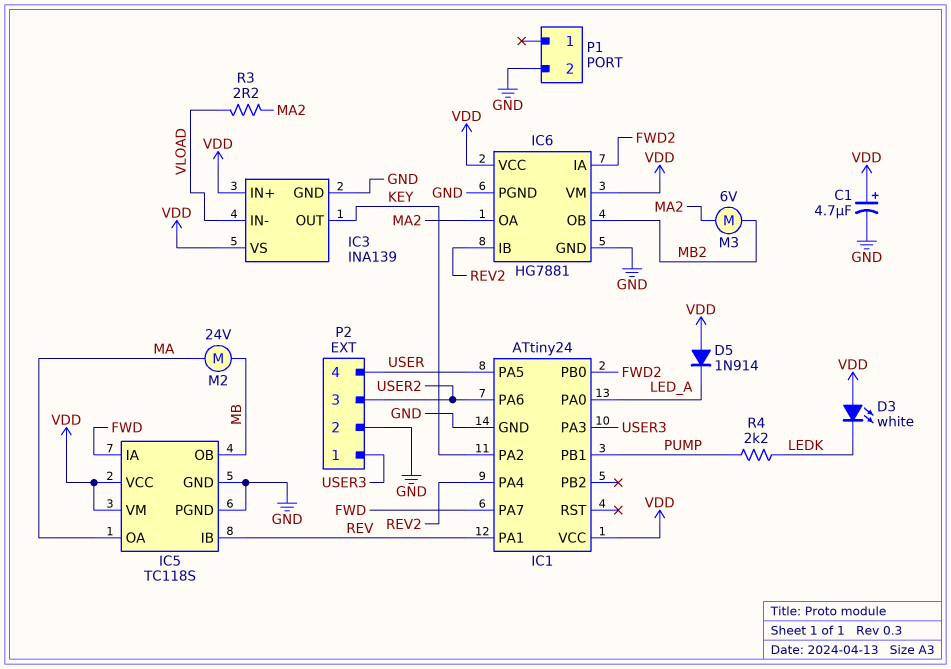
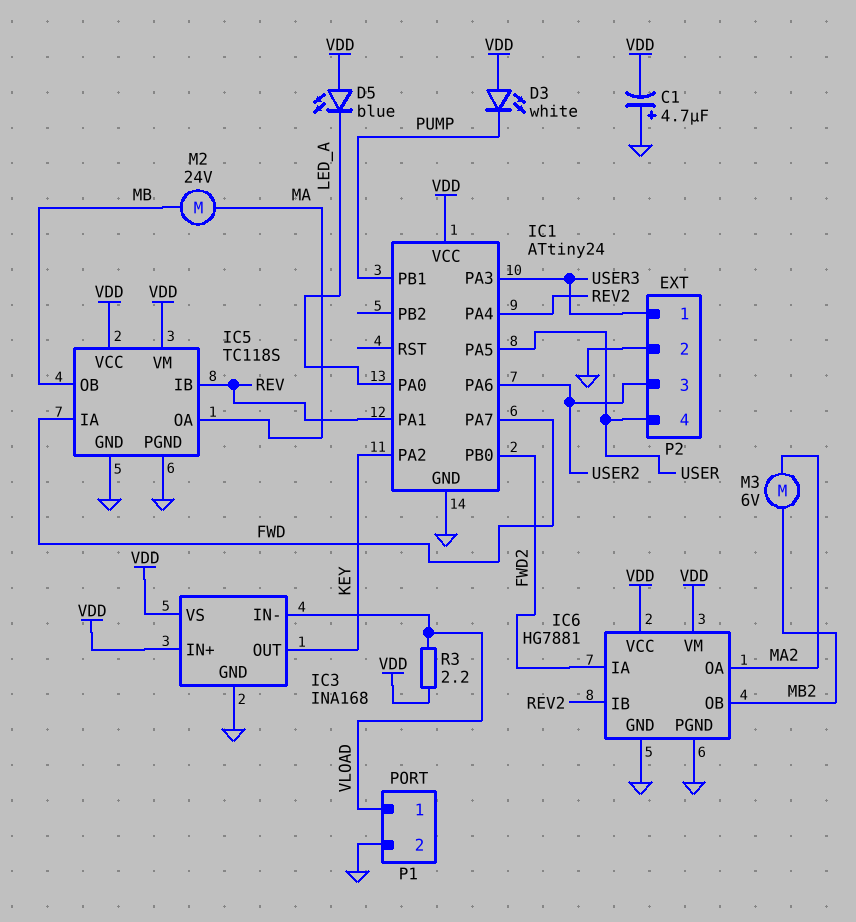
C1: 4.7uF (plus VDD, minus GND) -> 4.7uF (plus GND, minus VDD)
D3: LED white (A VDD, K LEDK) -> LED white (A VDD, K PUMP)
D5: diode 1N914 (A VDD, K LED_A) -> LED blue (A VDD, K LED_A)
IC3: INA139 -> INA168
P1 pin 1: none -> VLOAD
R3: 2.2 (MA2, VLOAD) -> 2.2 (VDD, VLOAD)
R4: 2.2k (LEDK, PUMP) -> none

